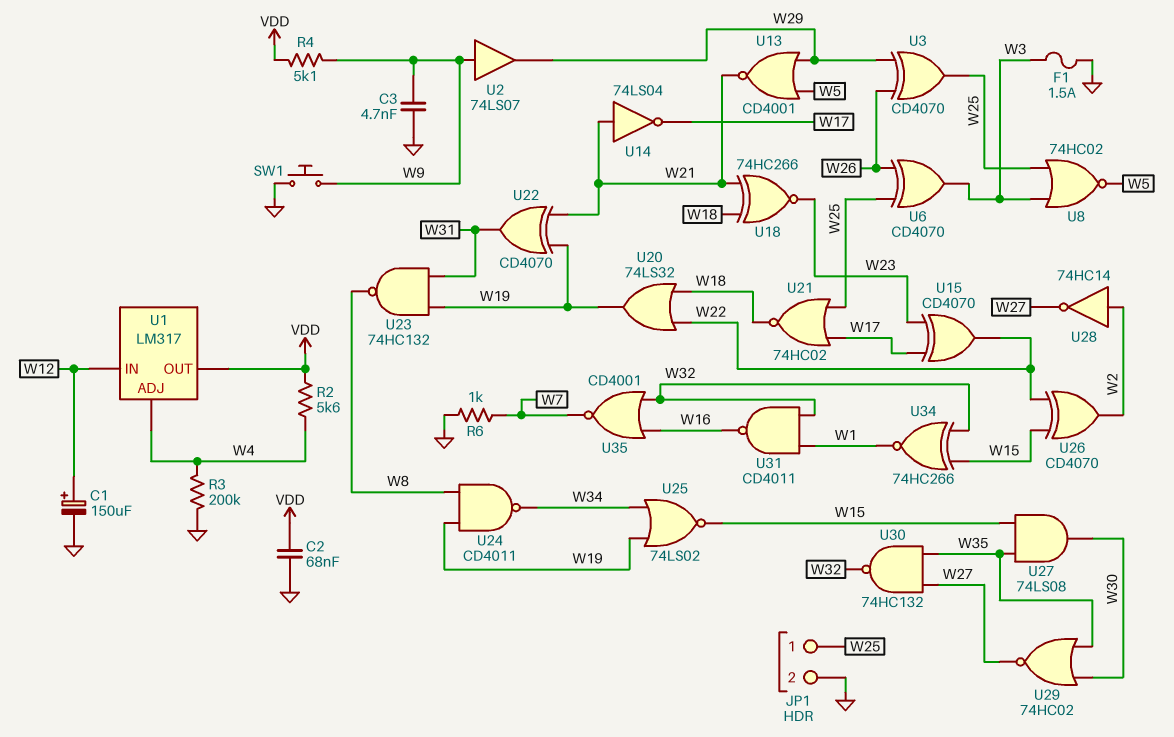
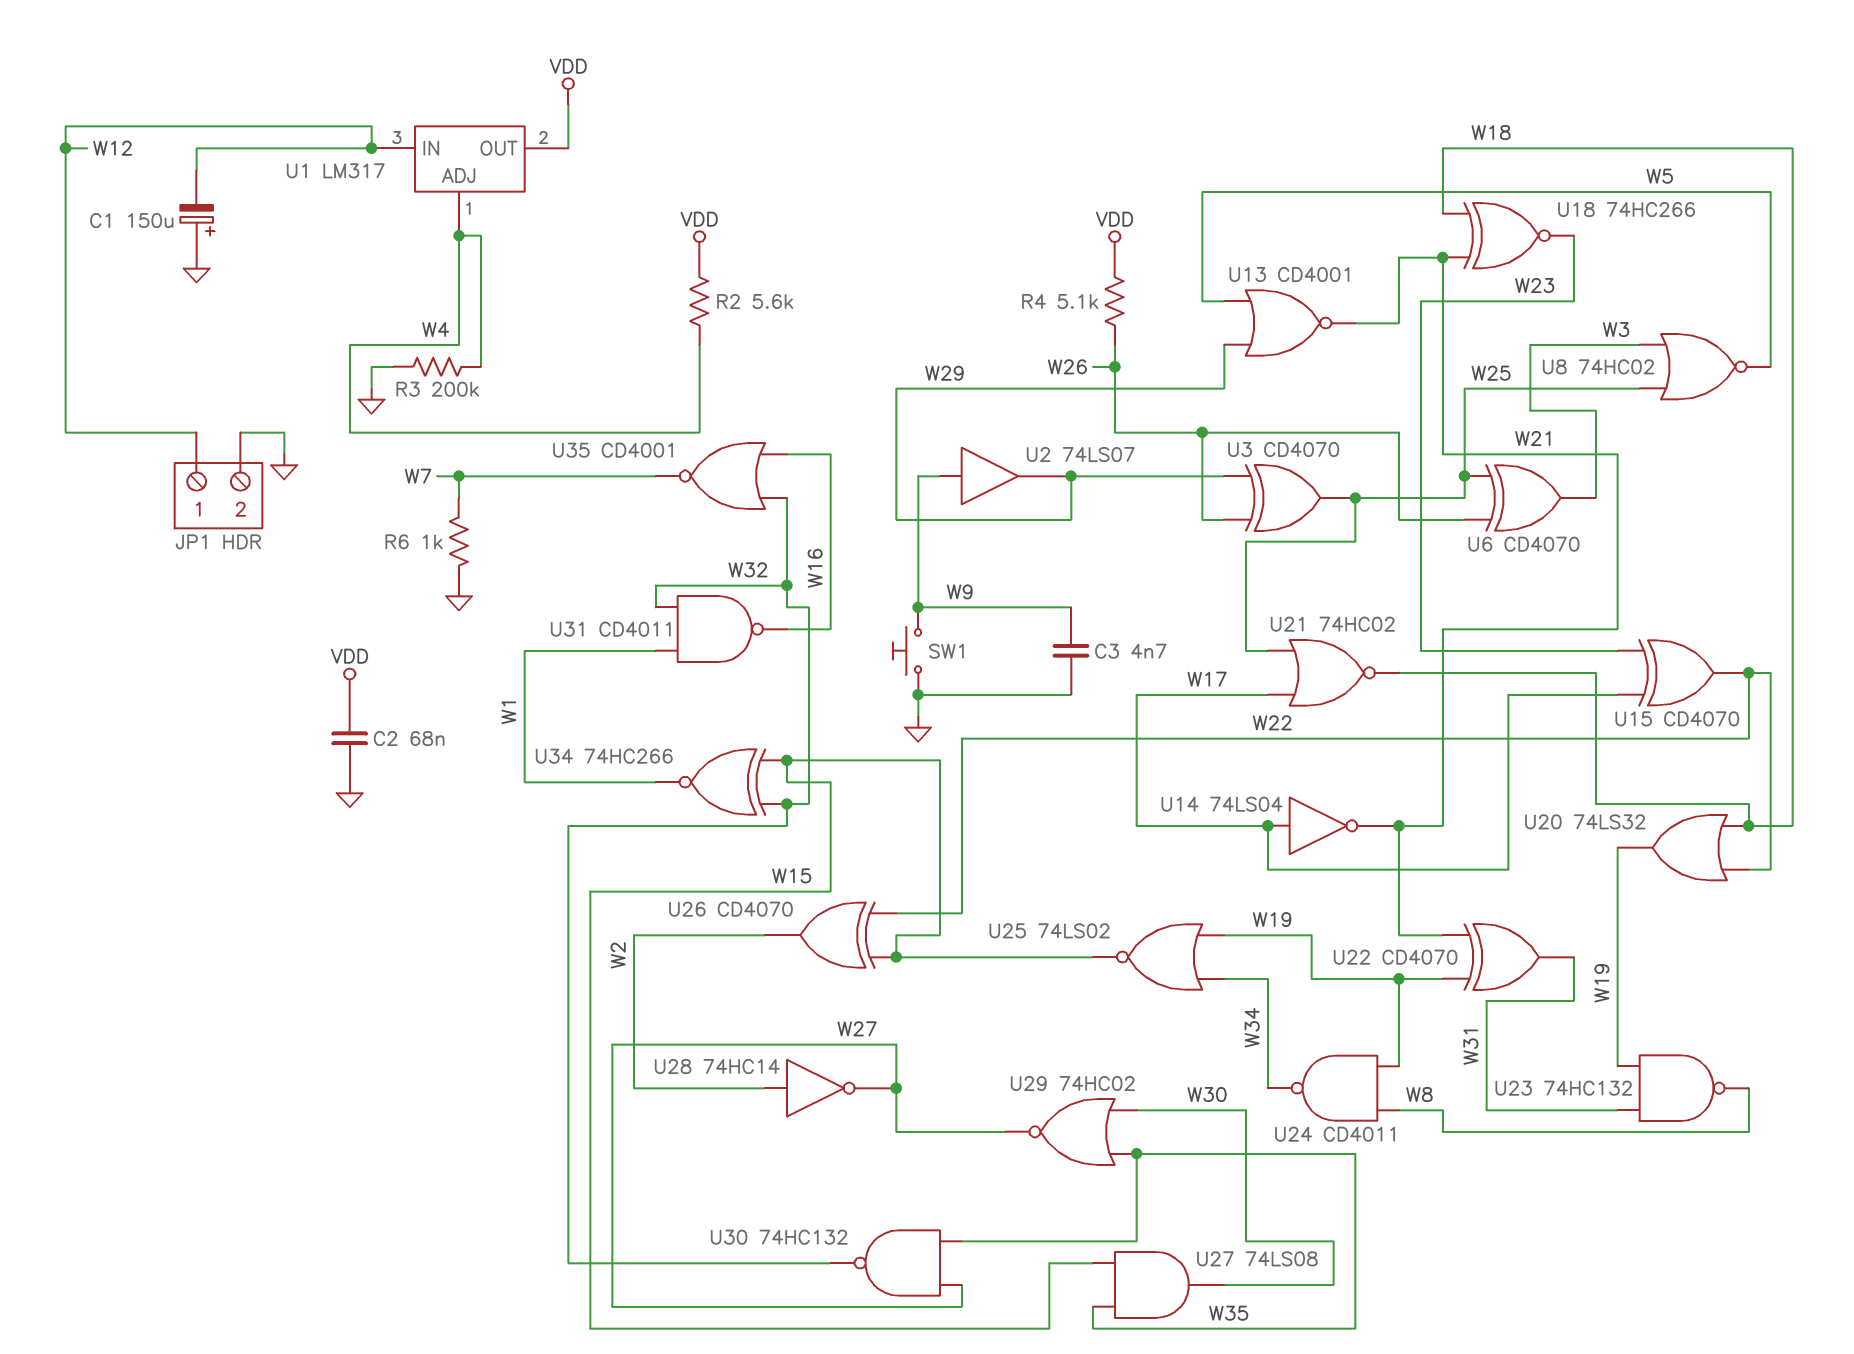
C1: 150uF (plus W12, minus GND) -> 150uF (plus GND, minus W12)
F1: 1.5A (GND, W3) -> none
JP1 pin 1: W25 -> W12
R4: 5.1k (VDD, W9) -> 5.1k (VDD, W26)
U14: NOT 74LS04 (in W21, out W17) -> NOT 74LS04 (in W17, out W21)

